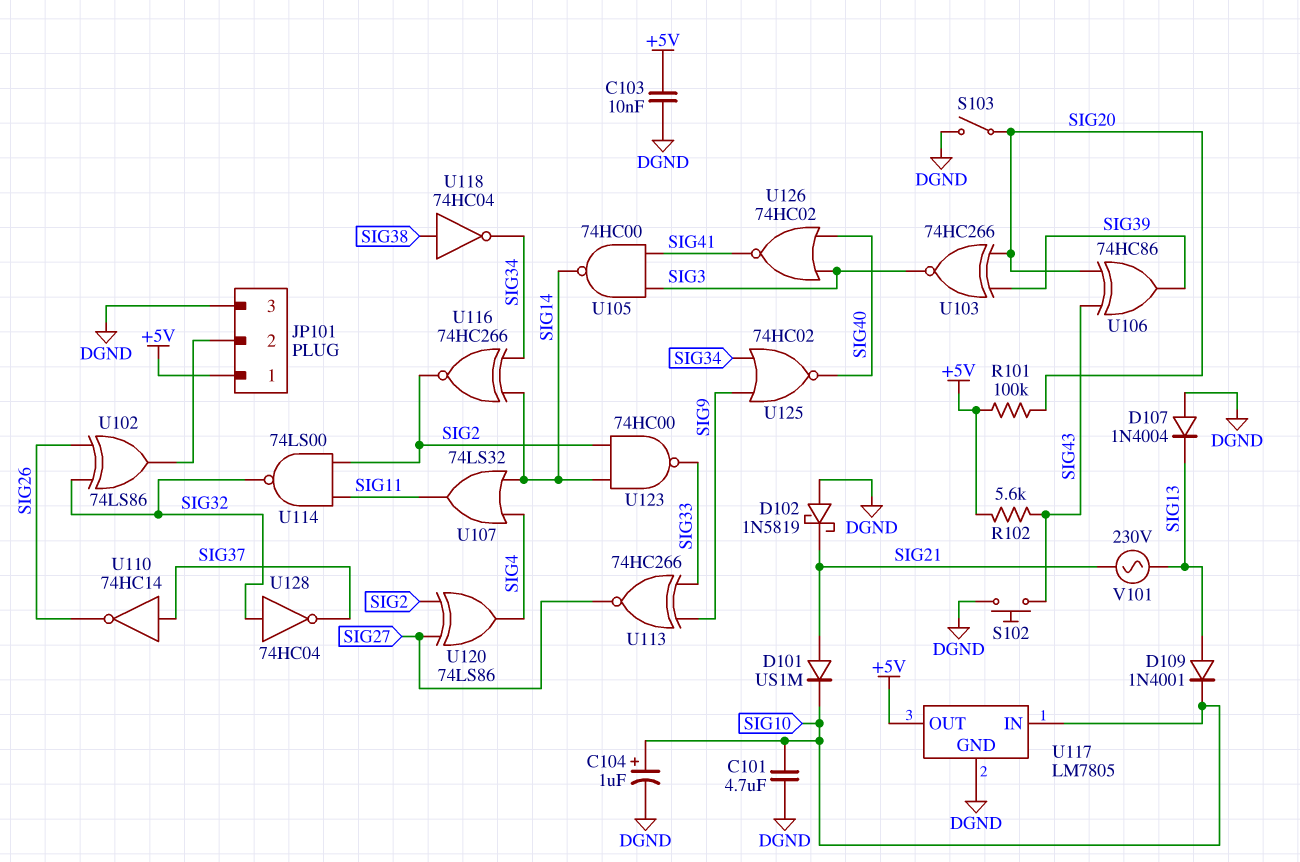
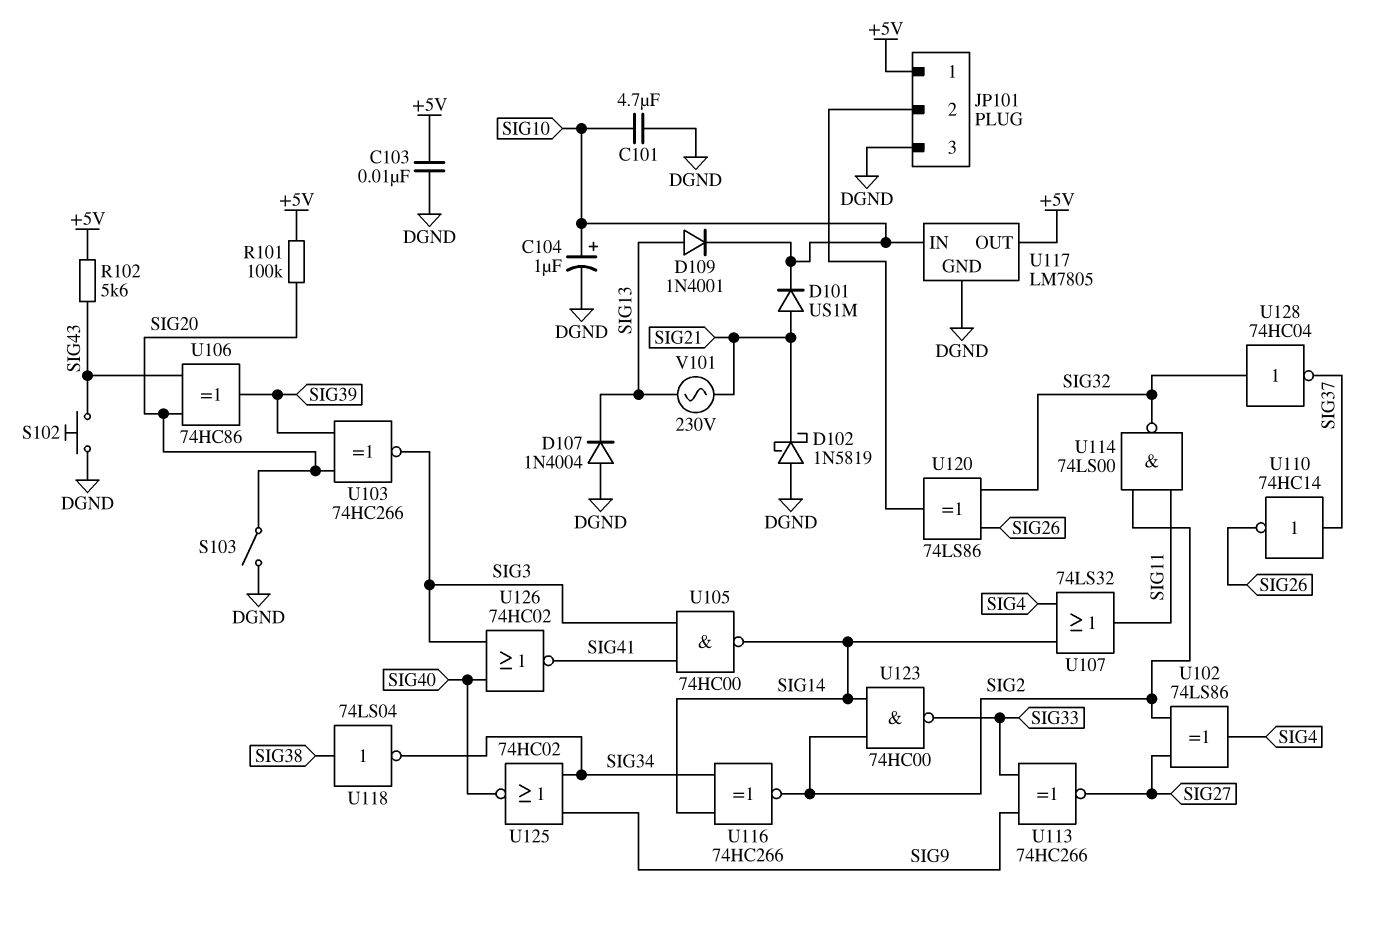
U102: XOR 74LS86 (in SIG26, in SIG32, out JP101/2) -> XOR 74LS86 (in SIG2, in SIG27, out SIG4)
U118: NOT 74HC04 (in SIG38, out SIG34) -> NOT 74LS04 (in SIG38, out SIG34)
U120: XOR 74LS86 (in SIG2, in SIG27, out SIG4) -> XOR 74LS86 (in SIG26, in SIG32, out JP101/2)

